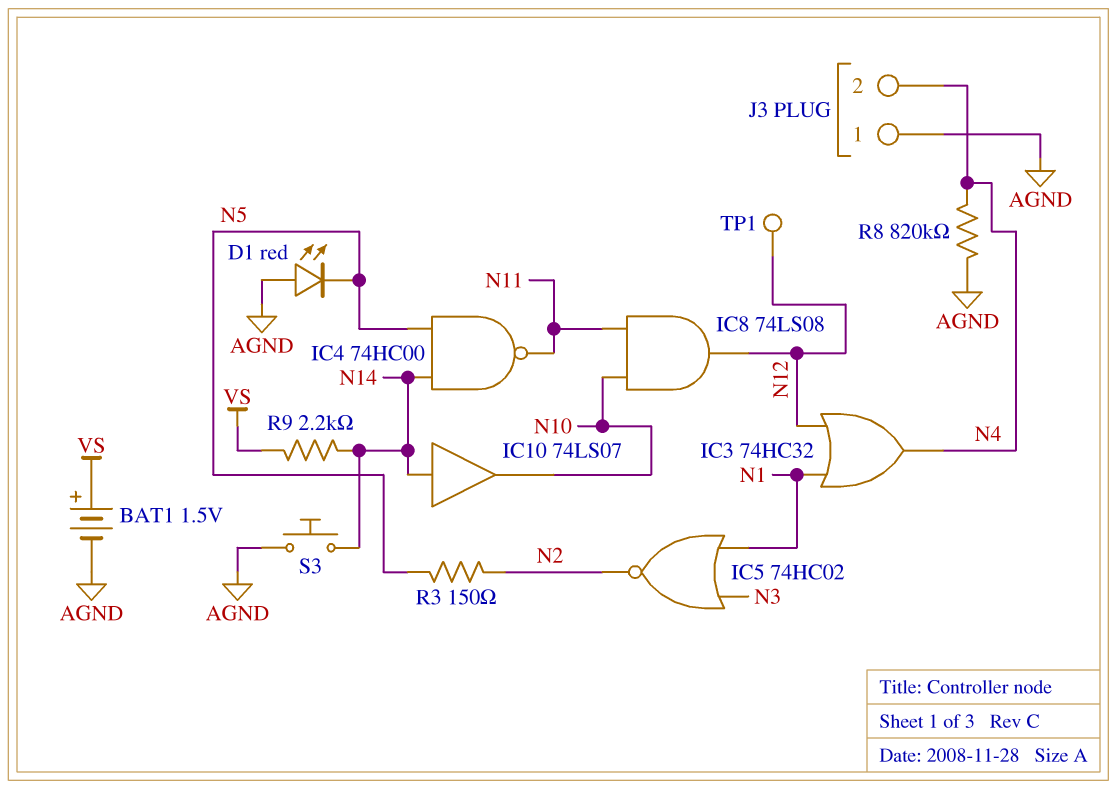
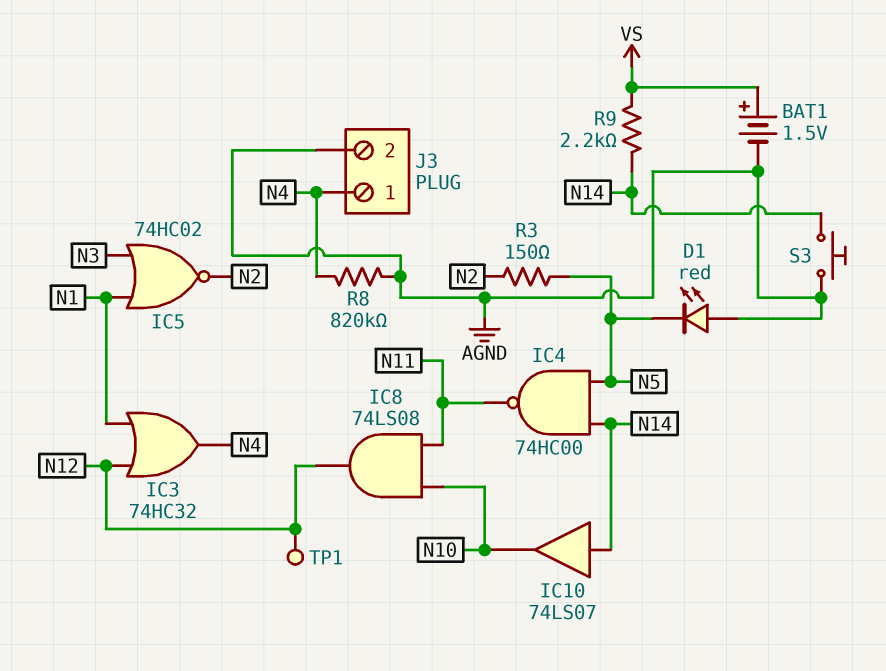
J3 pin 1: AGND -> N4
J3 pin 2: N4 -> AGND

